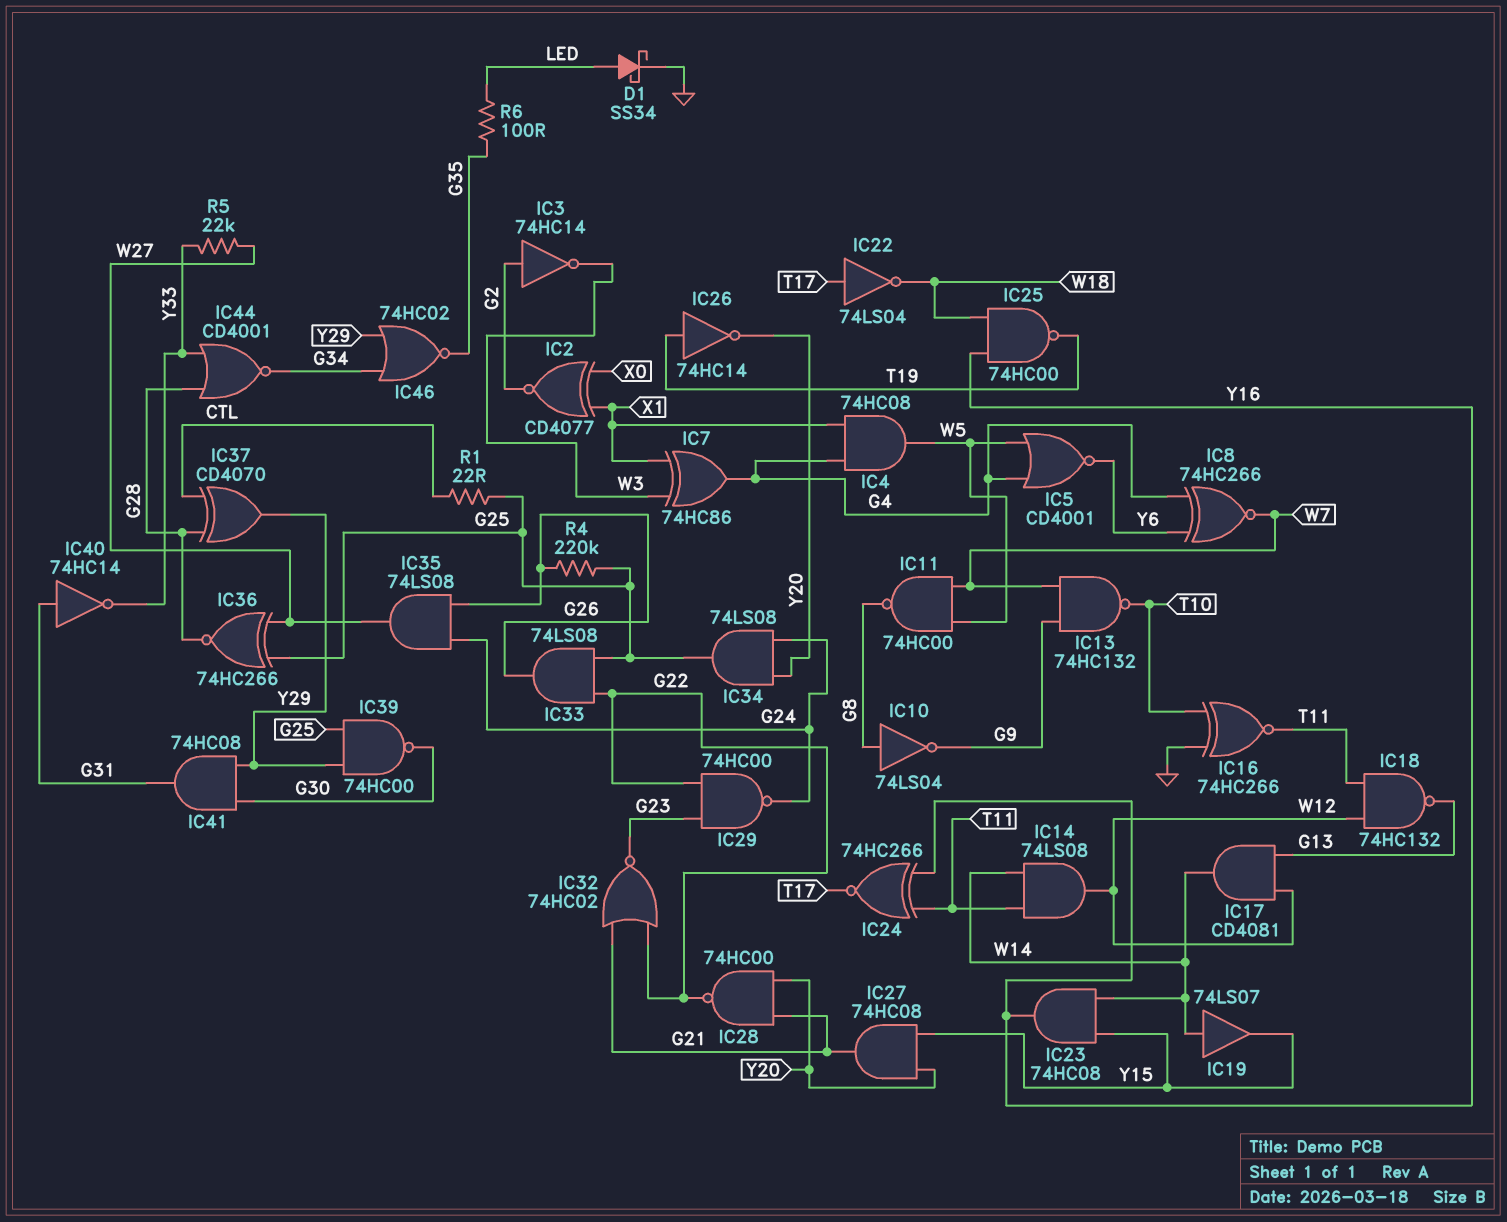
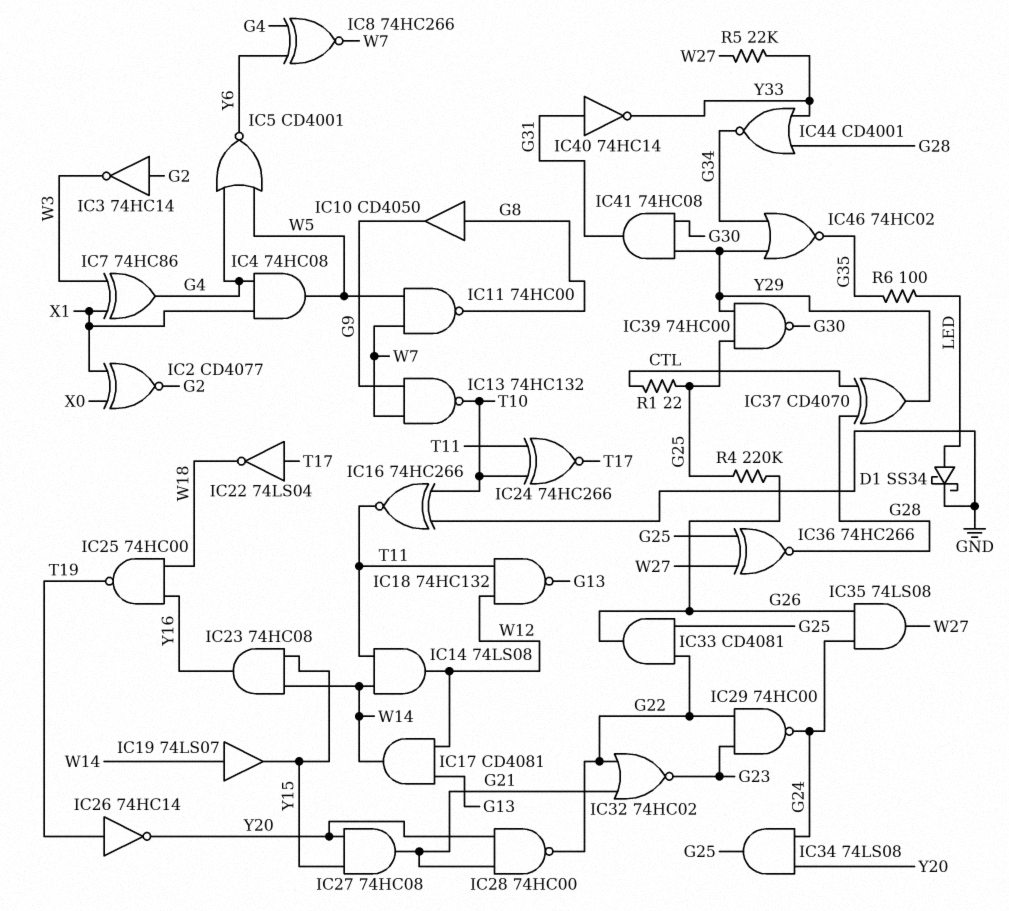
IC10: NOT 74LS04 (in G8, out G9) -> buffer CD4050 (in G8, out G9)
IC24: XNOR 74HC266 (in T11, in Y16, out T17) -> XNOR 74HC266 (in T10, in T11, out T17)
IC33: AND 74LS08 (in G22, in G25, out G26) -> AND CD4081 (in G22, in G25, out G26)

